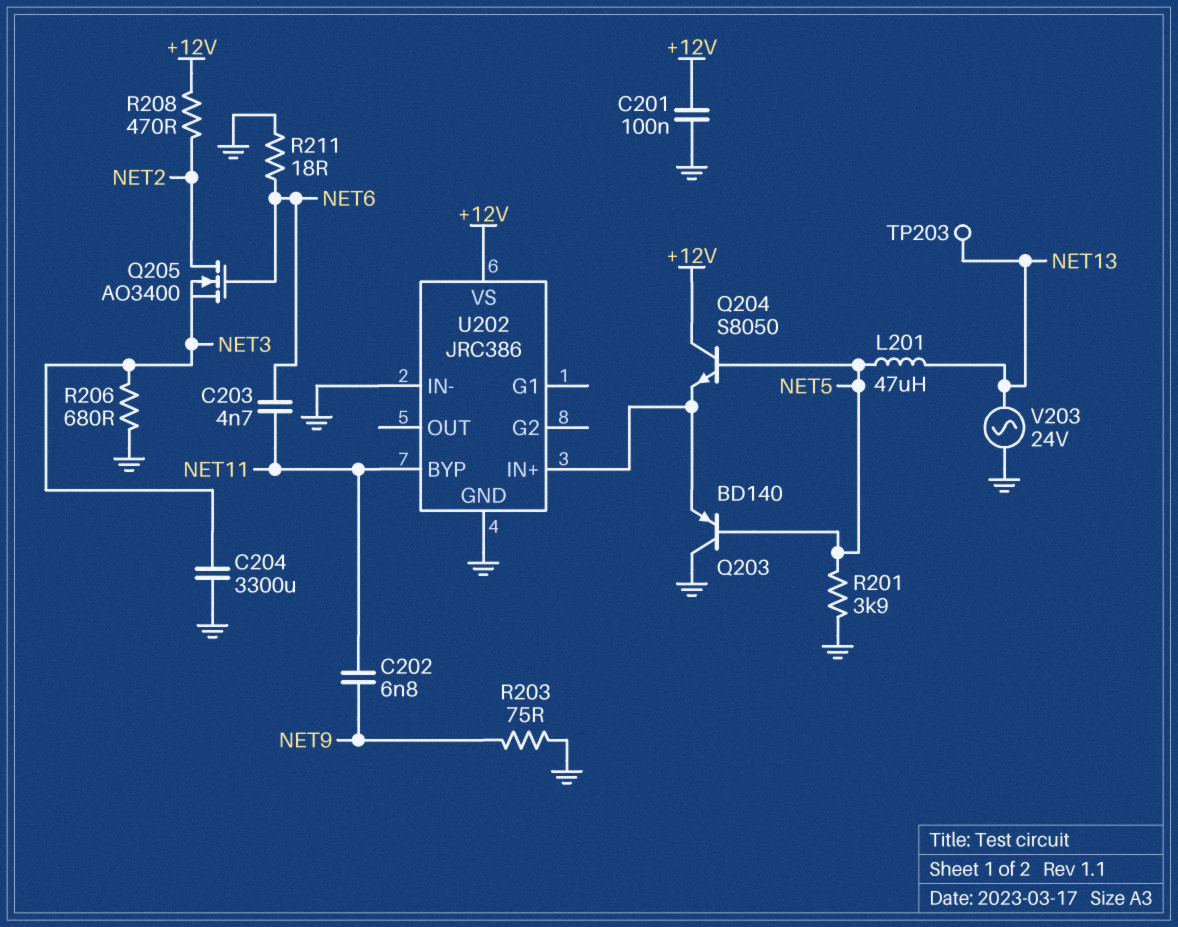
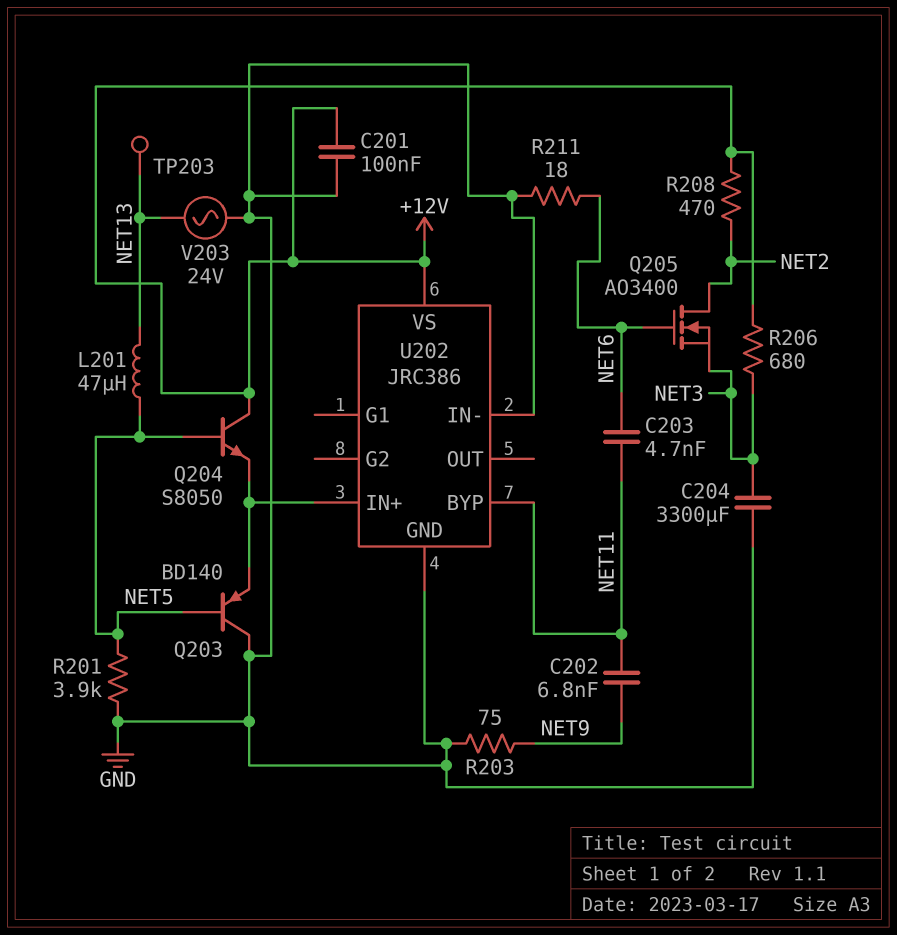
R206: 680 (GND, NET3) -> 680 (+12V, NET3)

